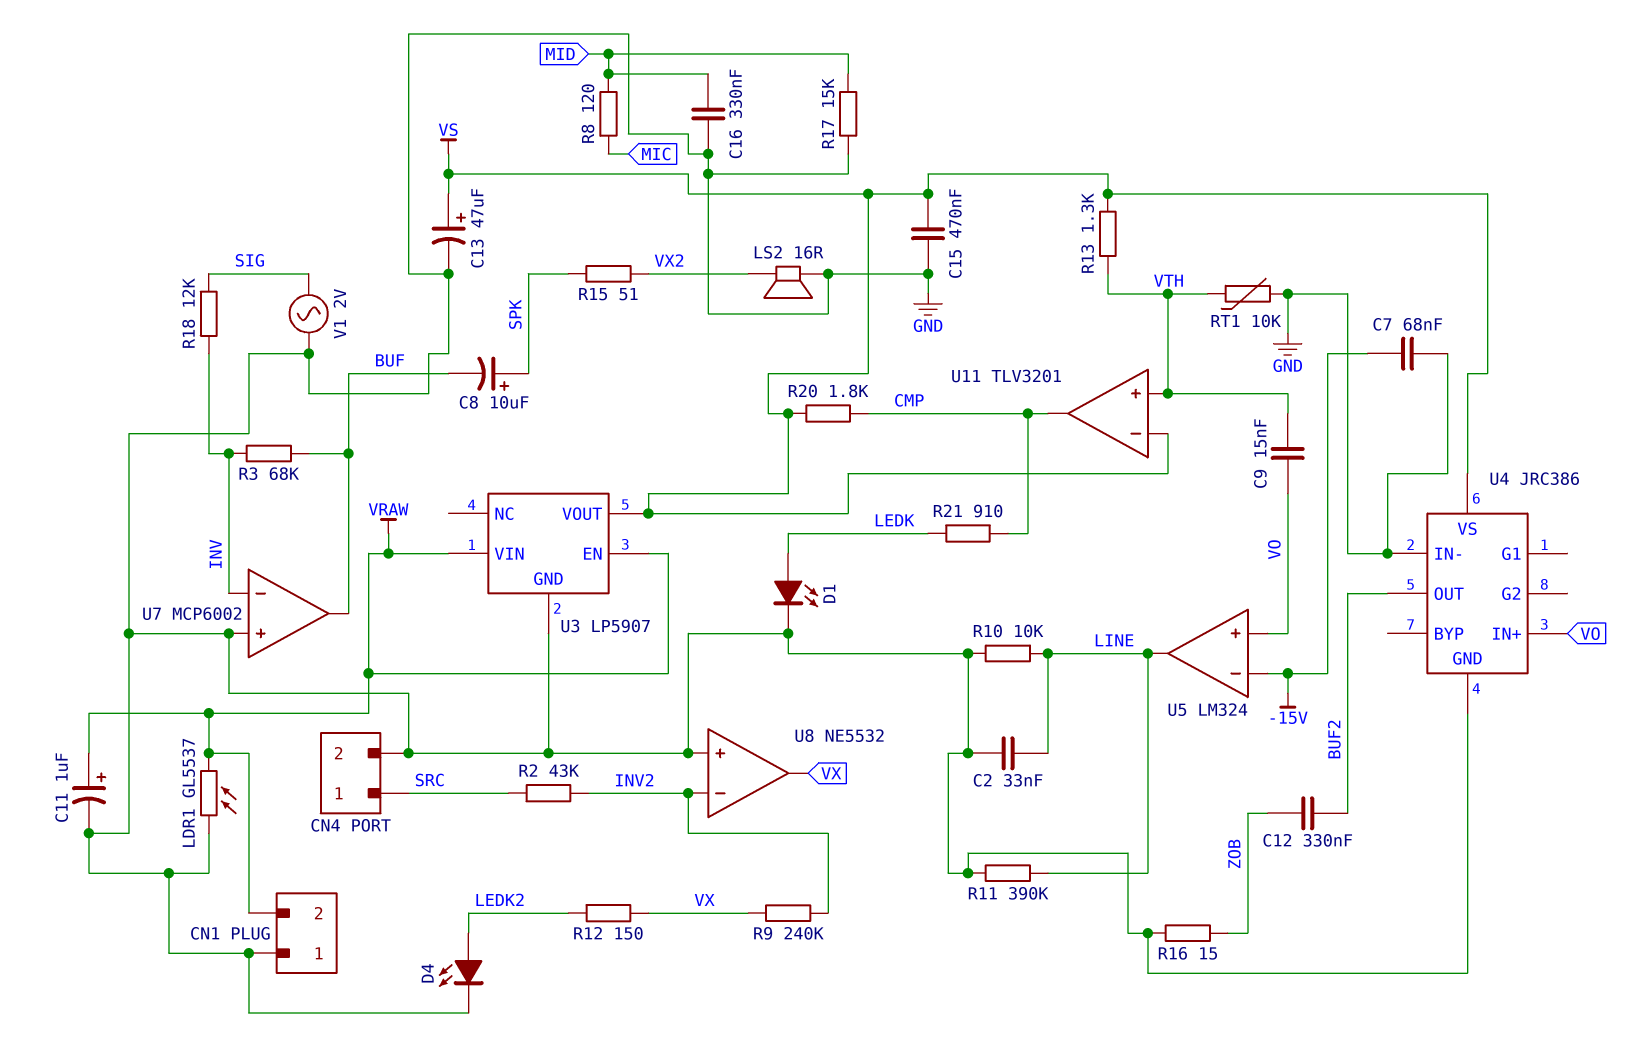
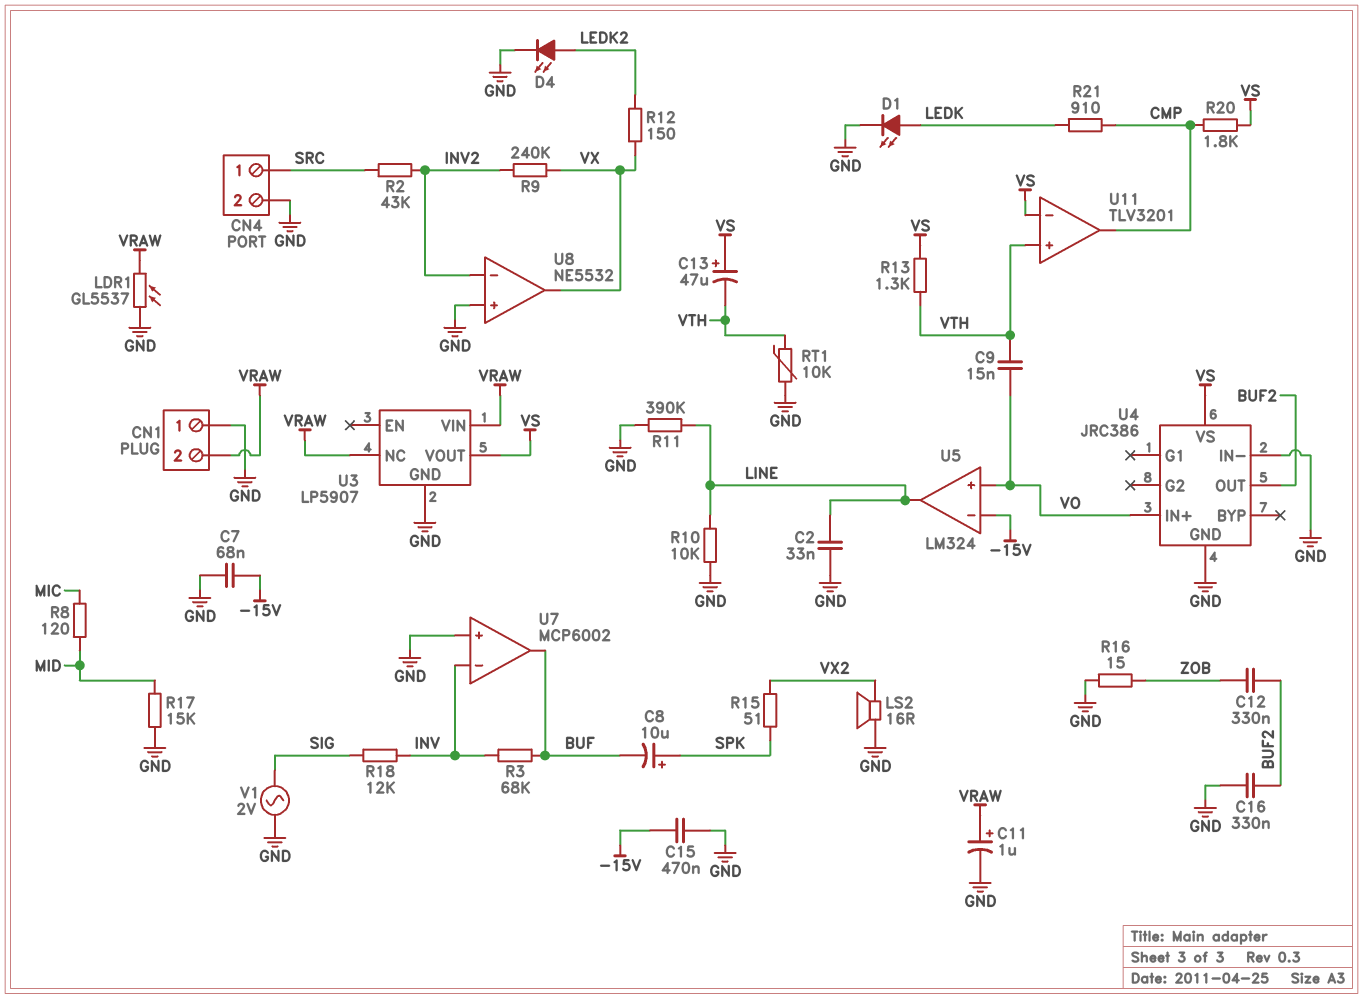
C13: 47uF (plus VS, minus GND) -> 47uF (plus VS, minus VTH)
C15: 470nF (GND, VS) -> 470nF (-15V, GND)
C16: 330nF (GND, MID) -> 330nF (BUF2, GND)
U3 pin EN: VRAW -> none
U3 pin NC: none -> VRAW

